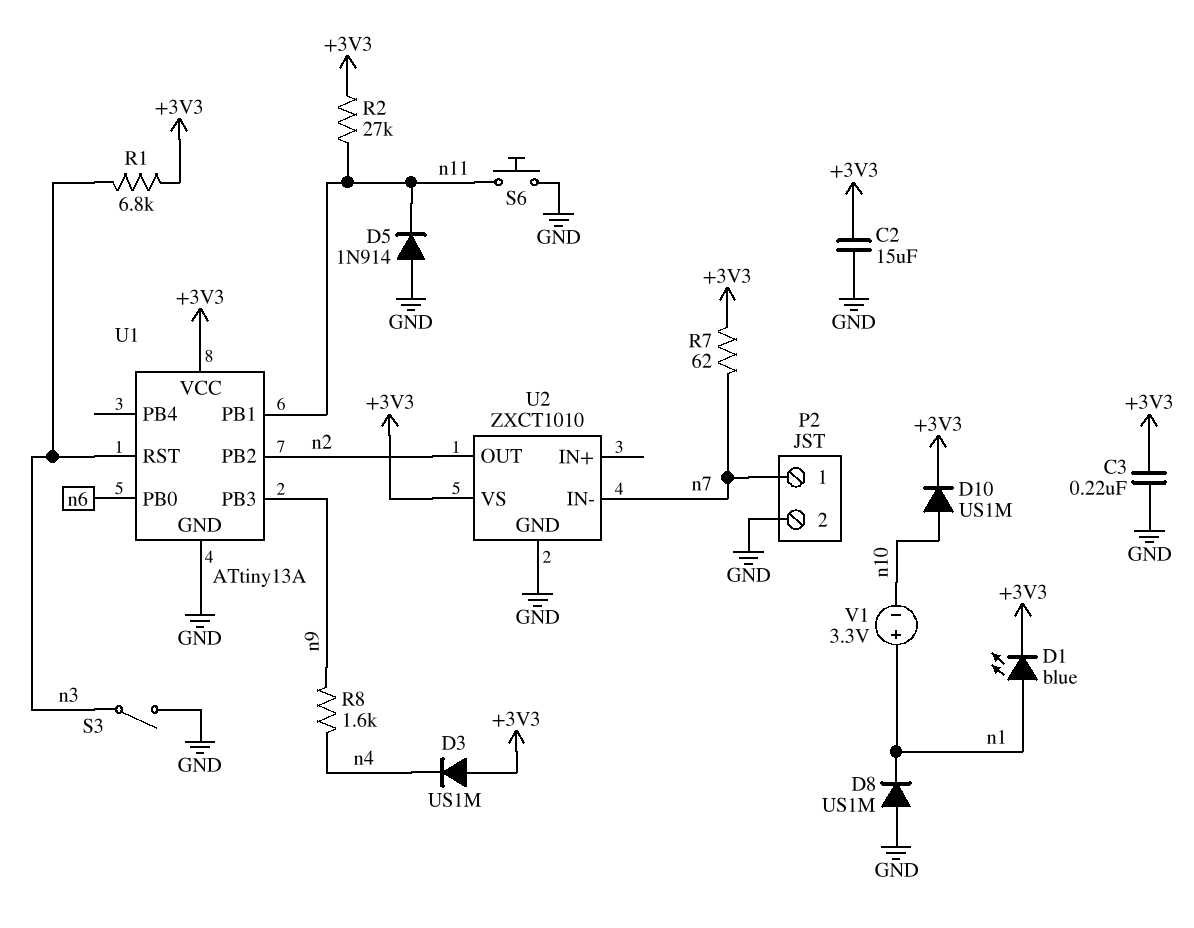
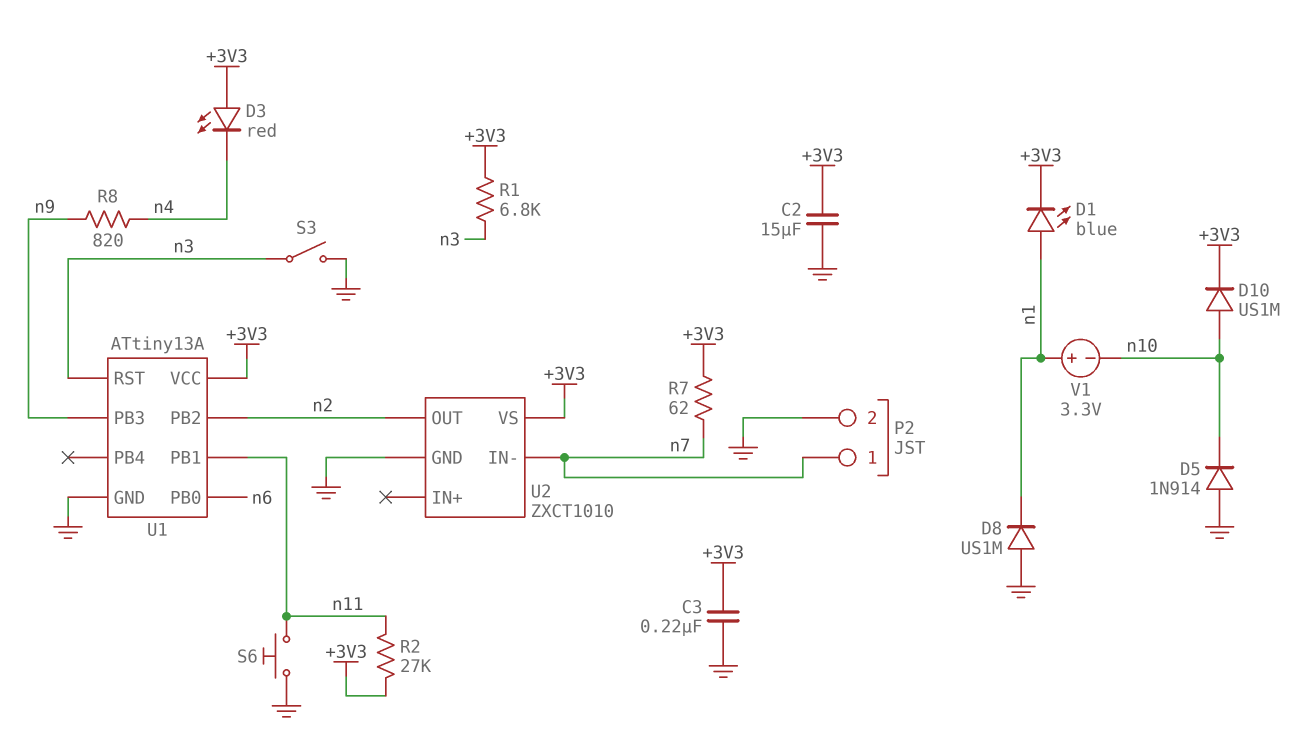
D3: diode US1M (A +3V3, K n4) -> LED red (A +3V3, K n4)
D5: diode 1N914 (A GND, K n11) -> diode 1N914 (A GND, K n10)
R8: 1.6k (n4, n9) -> 820 (n4, n9)

